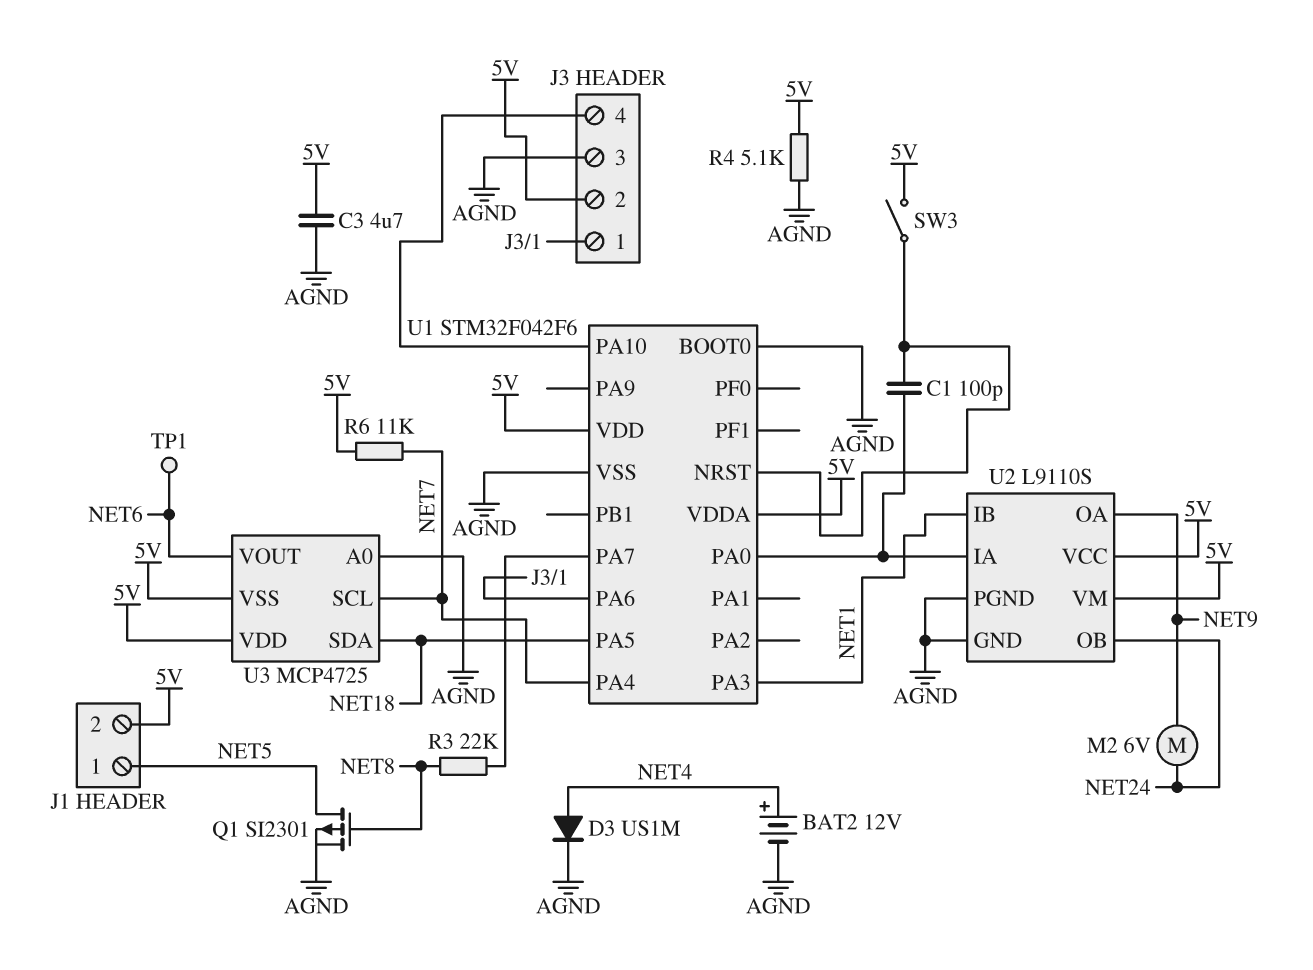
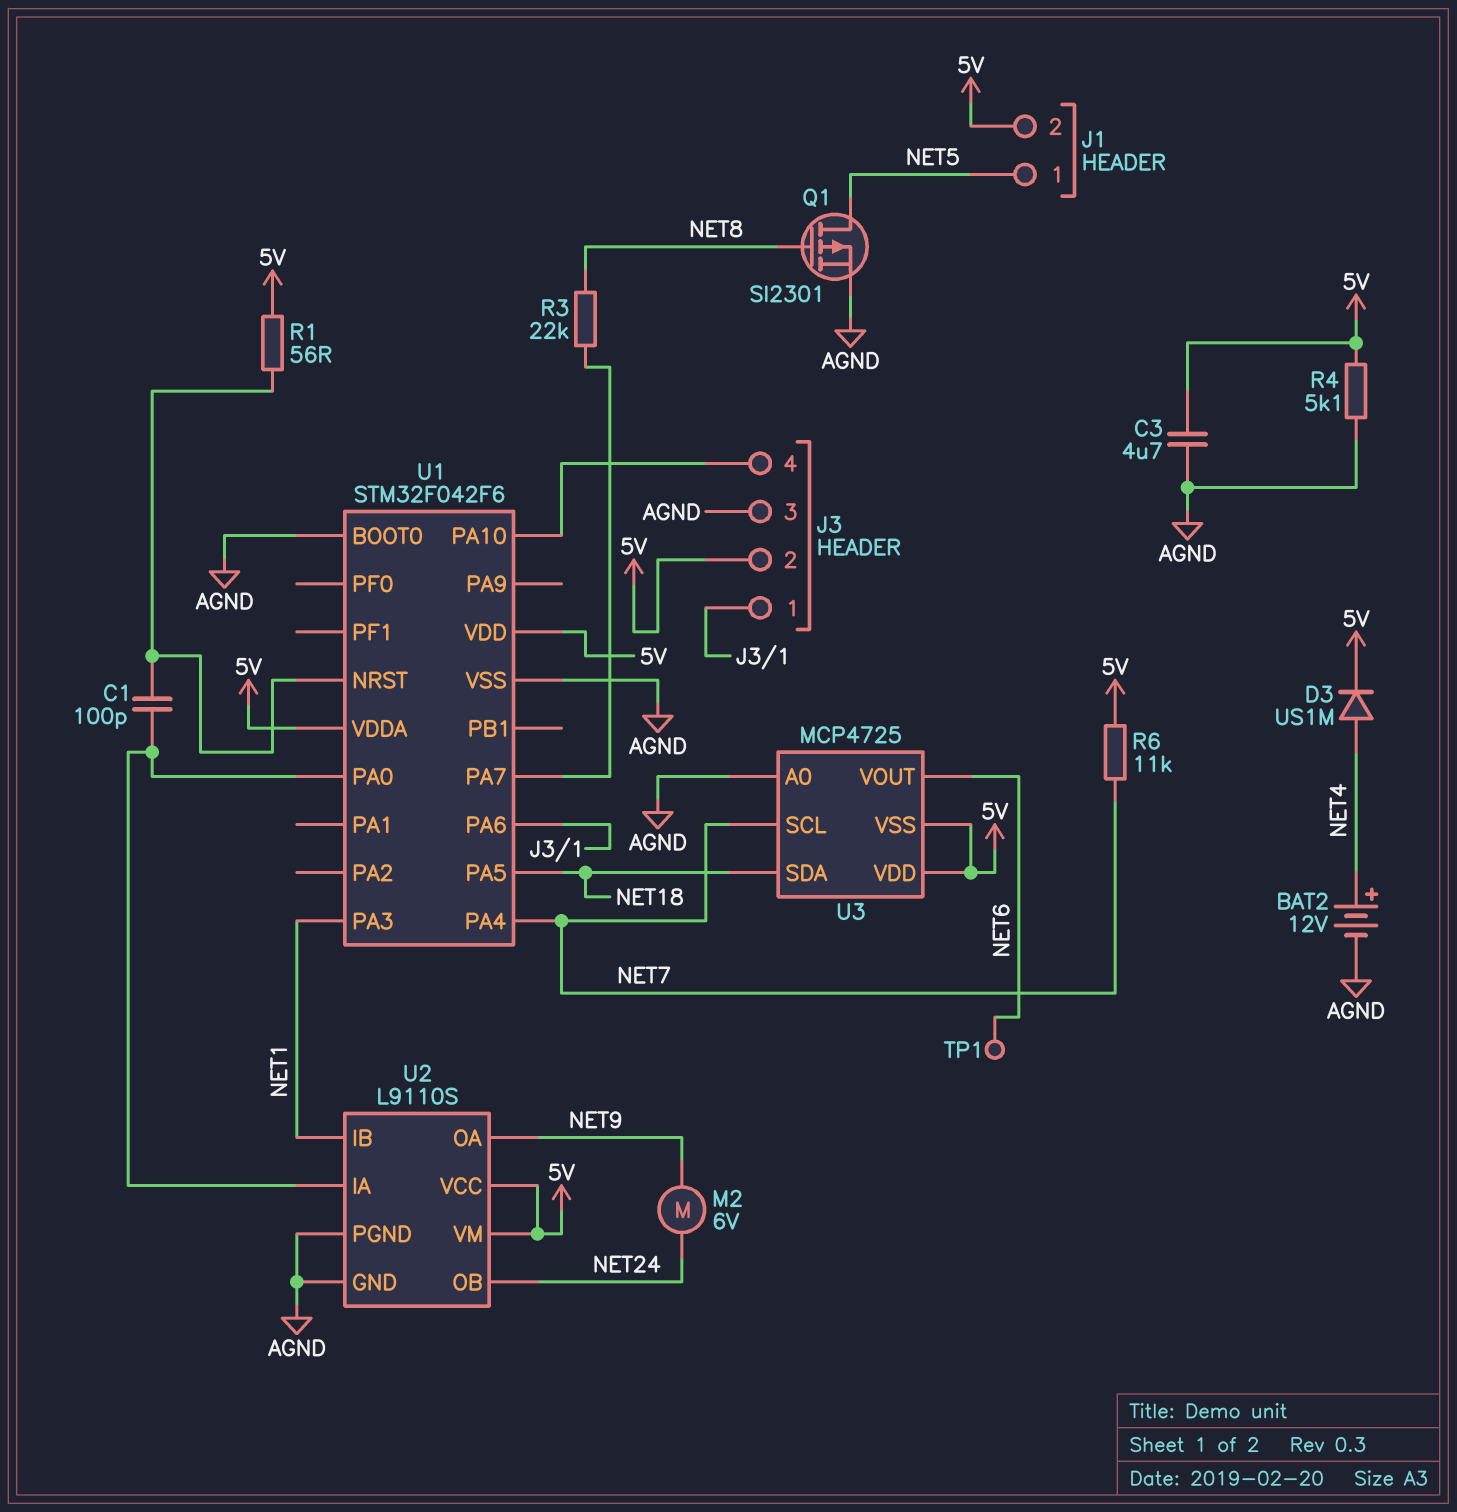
D3: diode US1M (A NET4, K AGND) -> diode US1M (A NET4, K 5V)
R1: none -> 56 (5V, U1/NRST)
SW3: switch (5V, U1/NRST) -> none

